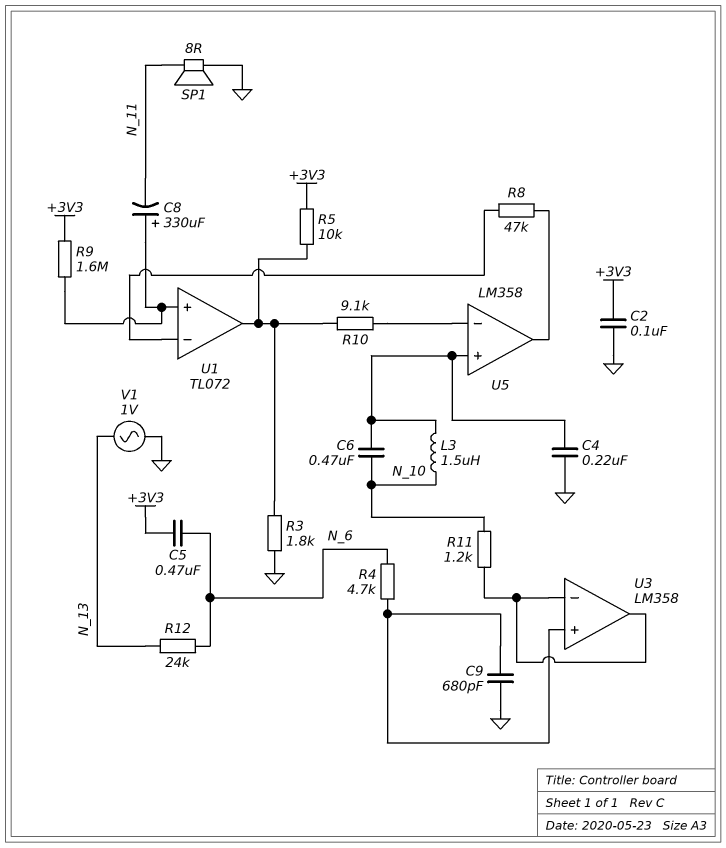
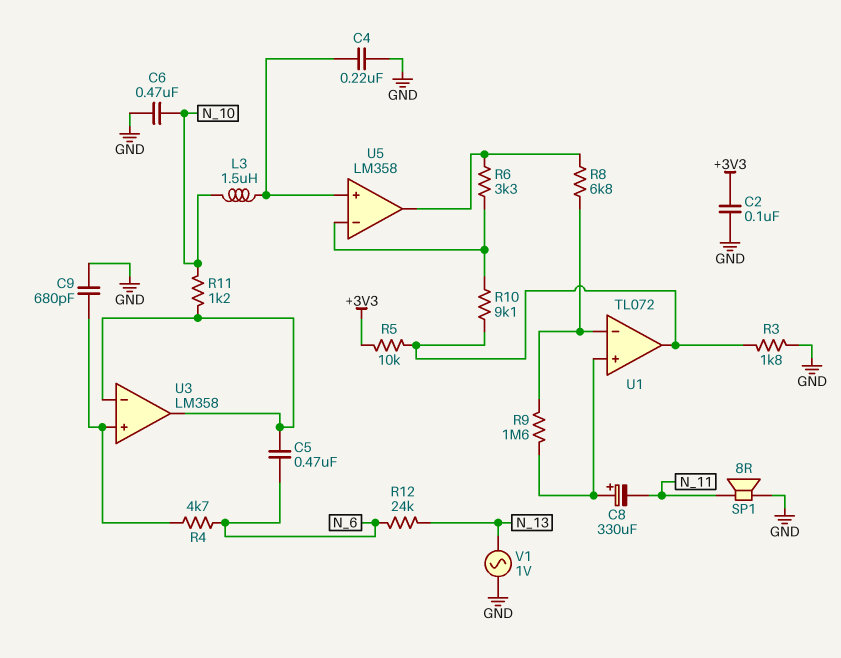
C5: 470nF (+3V3, N_6) -> 470nF (N_6, U3/in-)
C6: 470nF (N_10, U5/in+) -> 470nF (GND, N_10)
R6: none -> 3.3k (U5/in-, U5/out)
R8: 47k (U1/in-, U5/out) -> 6.8k (U1/in-, U5/out)
R9: 1.6M (+3V3, U1/in+) -> 1.6M (U1/in+, U1/in-)

